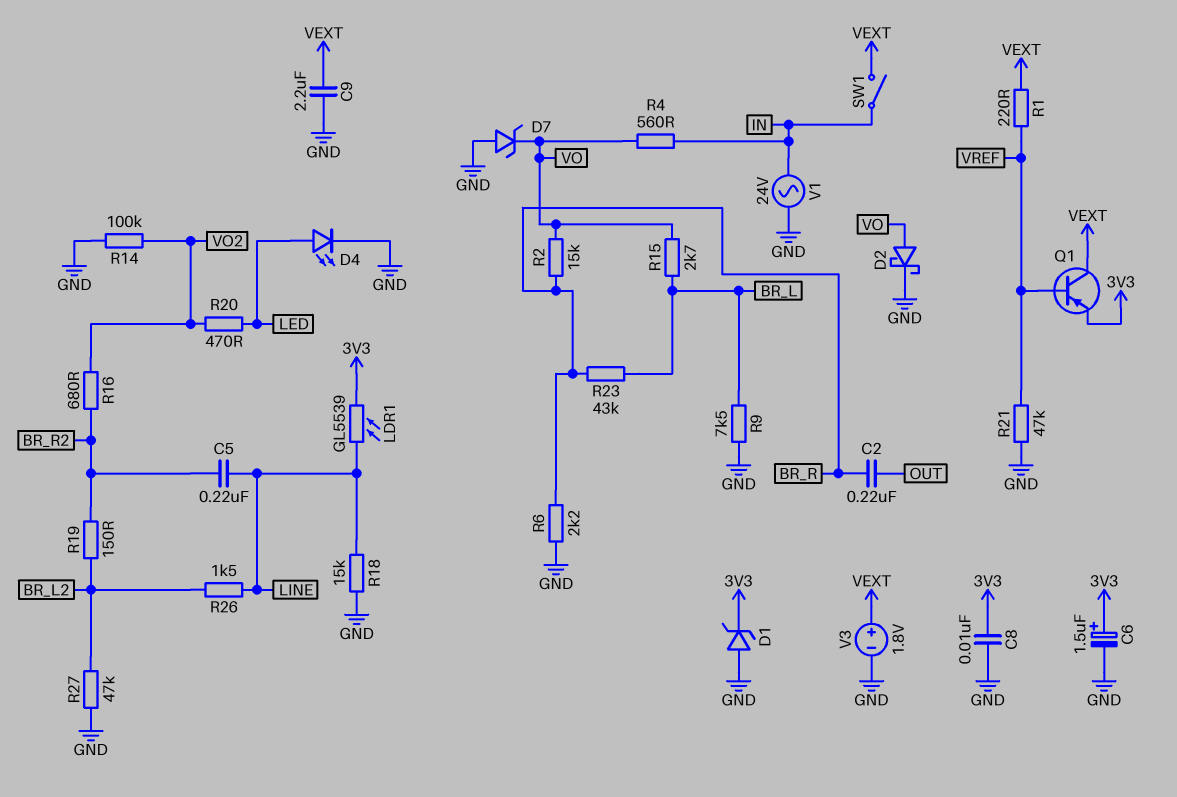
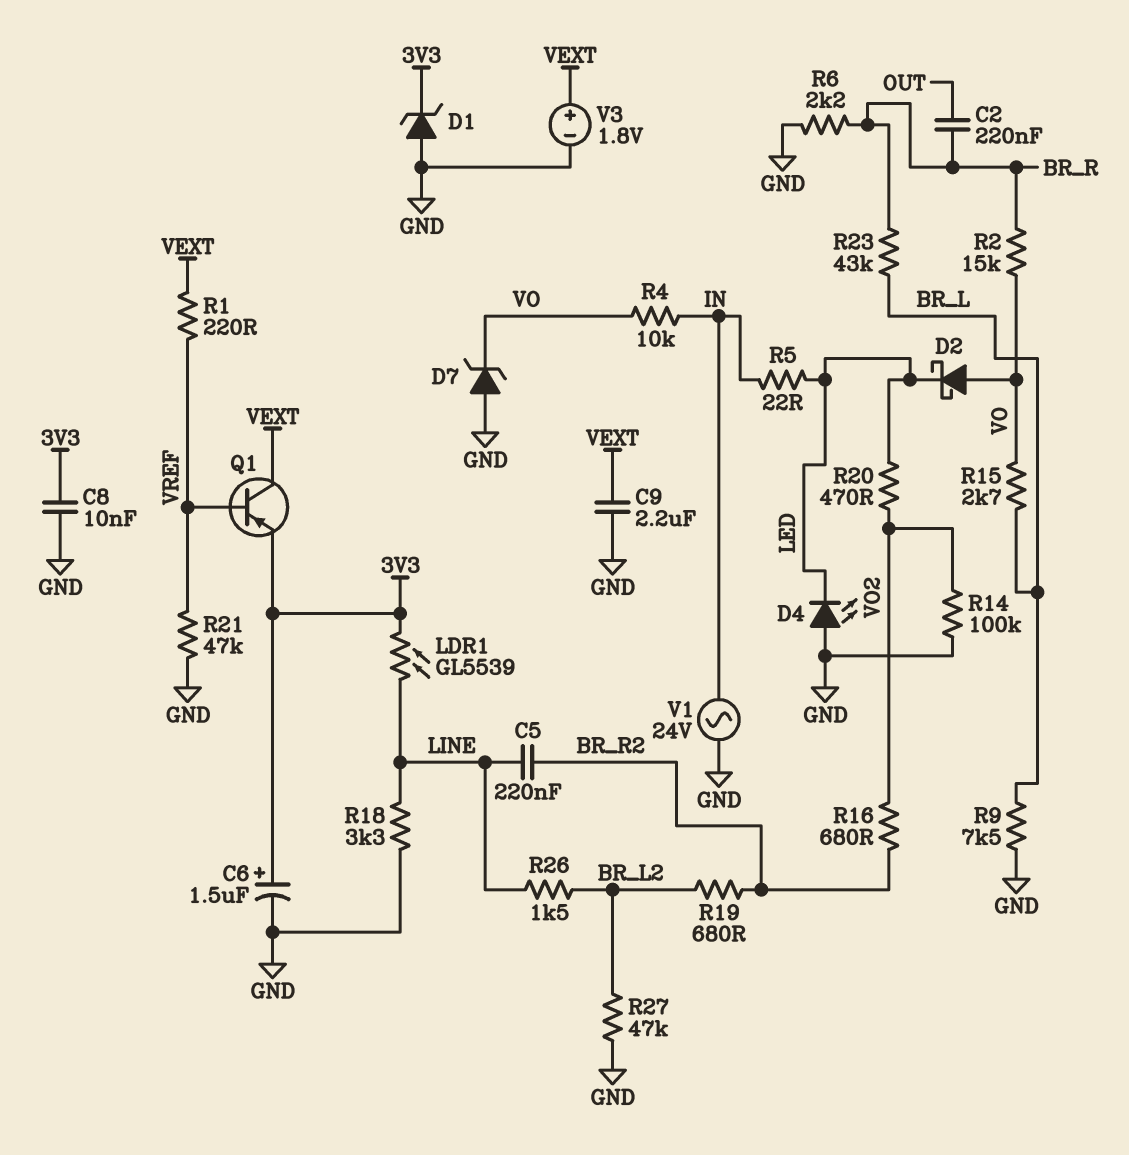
D2: schottky (A VO, K GND) -> schottky (A VO, K LED)
D4: LED (A LED, K GND) -> LED (A GND, K LED)
R4: 560 (IN, VO) -> 10k (IN, VO)
R5: none -> 22 (IN, LED)
R18: 15k (GND, LINE) -> 3.3k (GND, LINE)
R19: 150 (BR_L2, BR_R2) -> 680 (BR_L2, BR_R2)
SW1: switch (IN, VEXT) -> none

